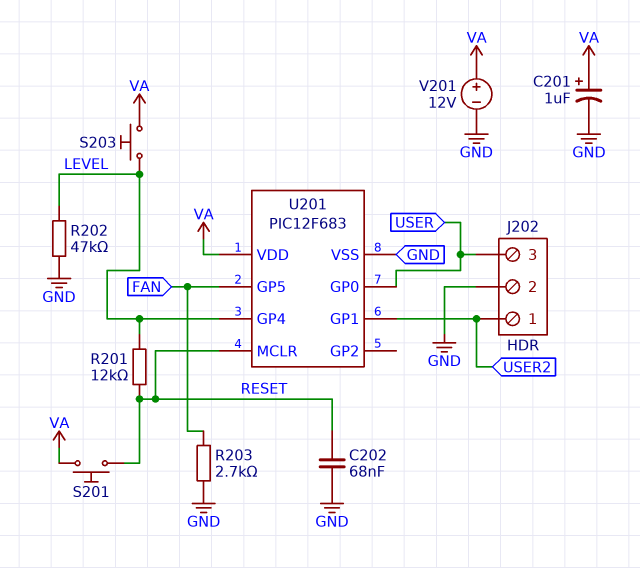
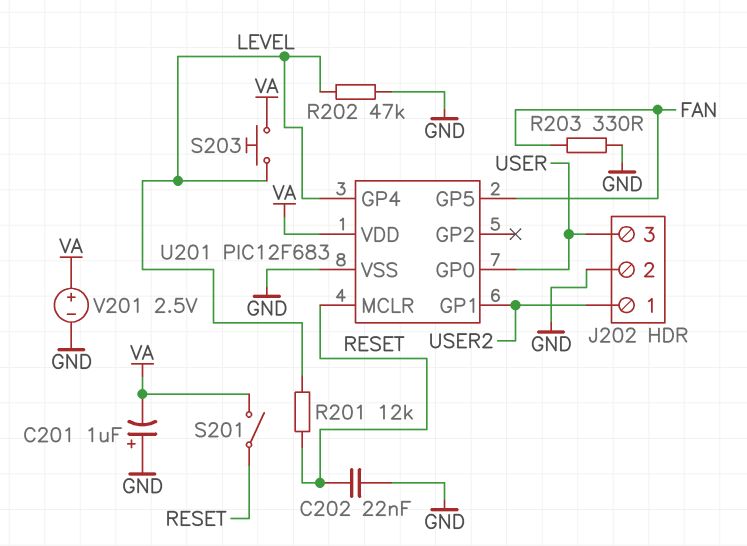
C201: 1uF (plus VA, minus GND) -> 1uF (plus GND, minus VA)
C202: 68nF (GND, RESET) -> 22nF (GND, RESET)
R203: 2.7k (FAN, GND) -> 330 (FAN, GND)
S201: button (RESET, VA) -> switch (RESET, VA)
V201: 12V (plus VA, minus GND) -> 2.5V (plus VA, minus GND)

